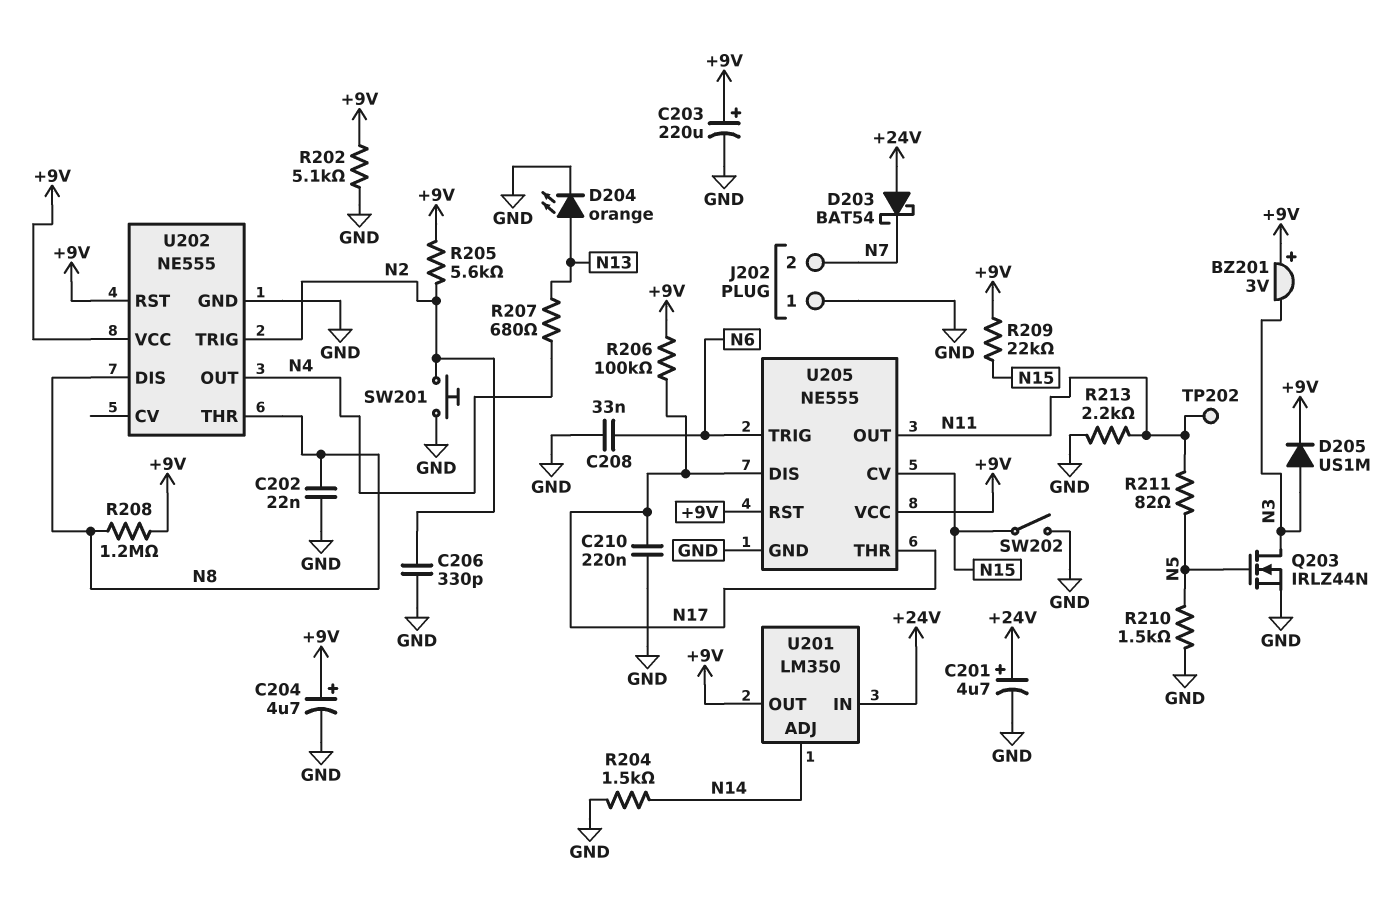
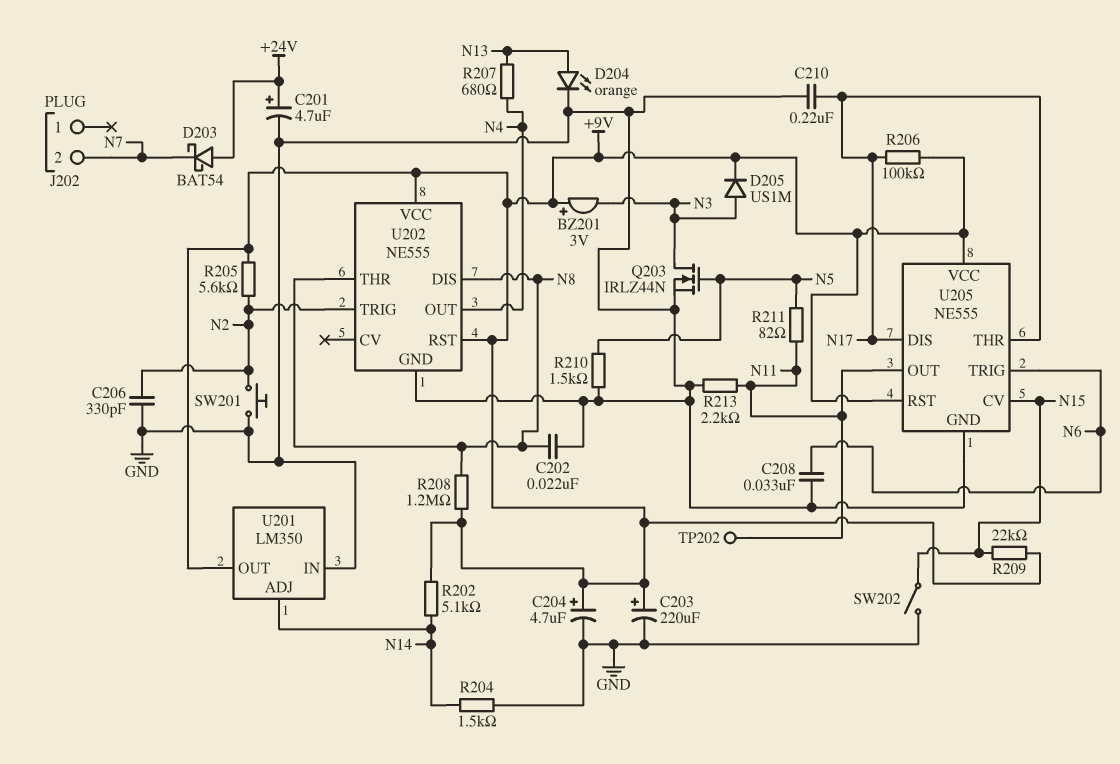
J202 pin 1: GND -> none
R202: 5.1k (+9V, GND) -> 5.1k (+9V, N14)
U201 pin IN: +24V -> GND

